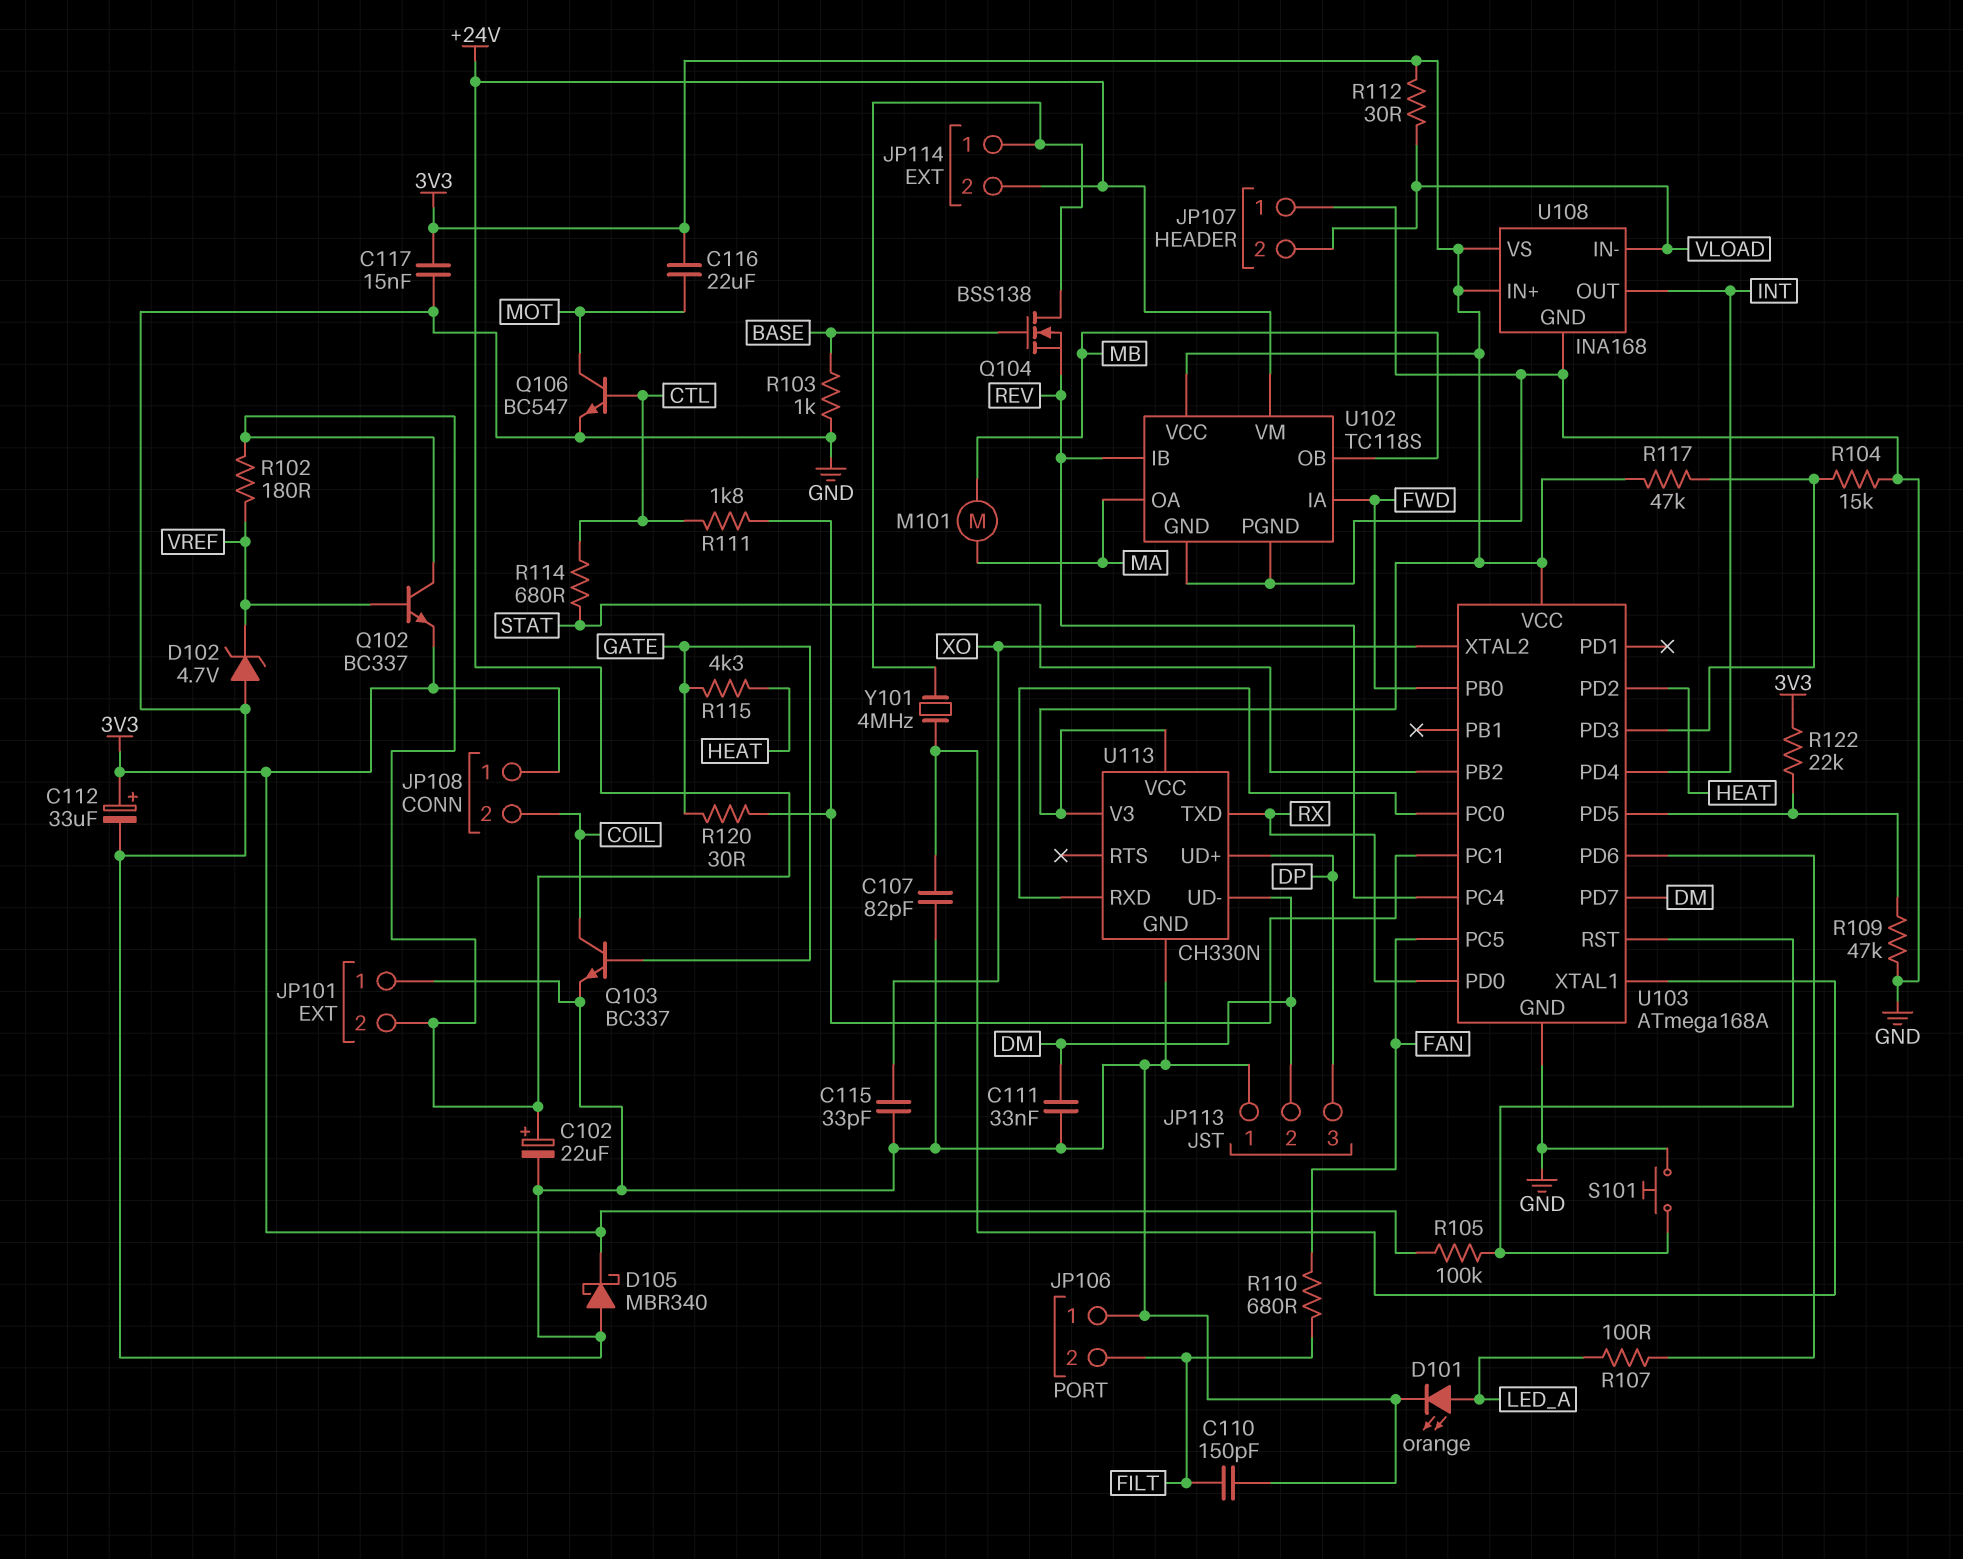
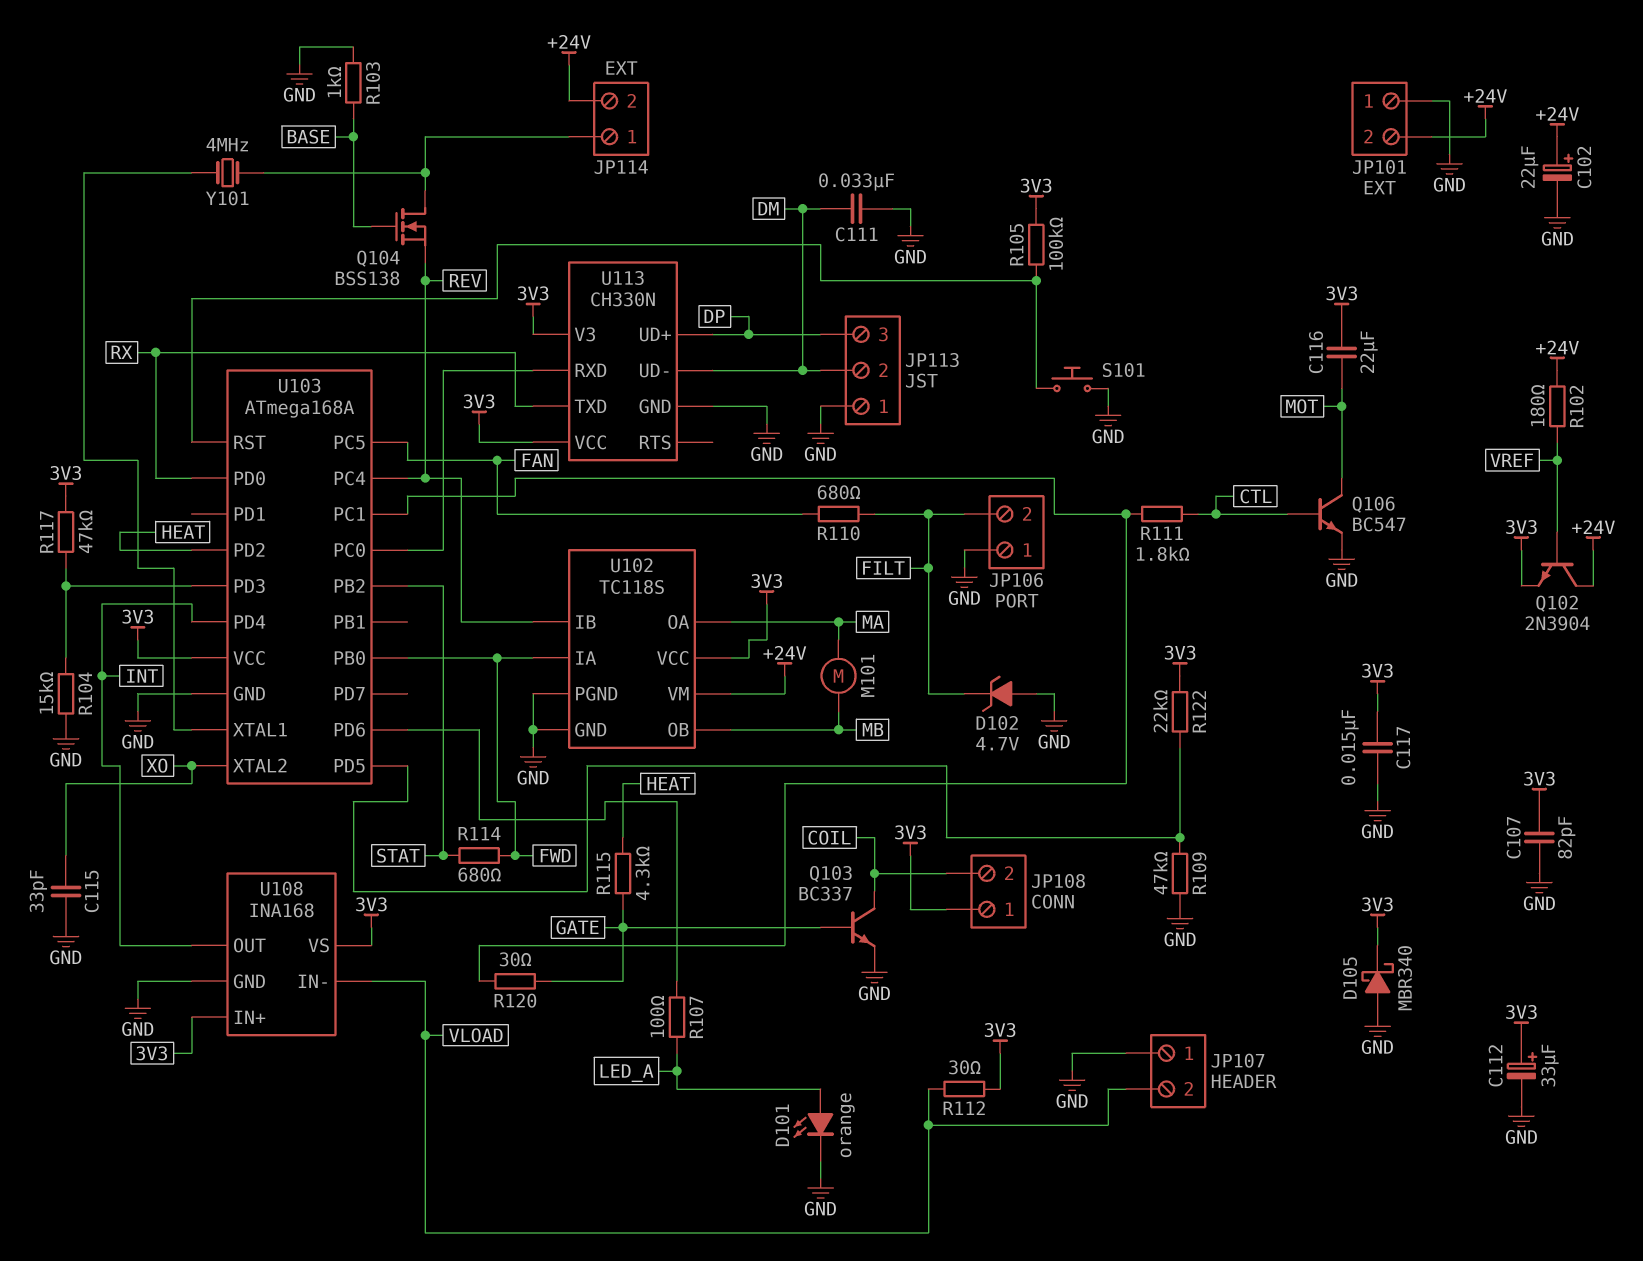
C107: 82pF (GND, U103/XTAL1) -> 82pF (3V3, GND)
C110: 150pF (FILT, GND) -> none
D102: zener 4.7V (A GND, K VREF) -> zener 4.7V (A GND, K FILT)
Q102: NPN BC337 (B VREF, C +24V, E 3V3) -> NPN 2N3904 (B VREF, C +24V, E 3V3)
R114: 680 (CTL, STAT) -> 680 (FWD, STAT)
U103 pin PD7: DM -> none

